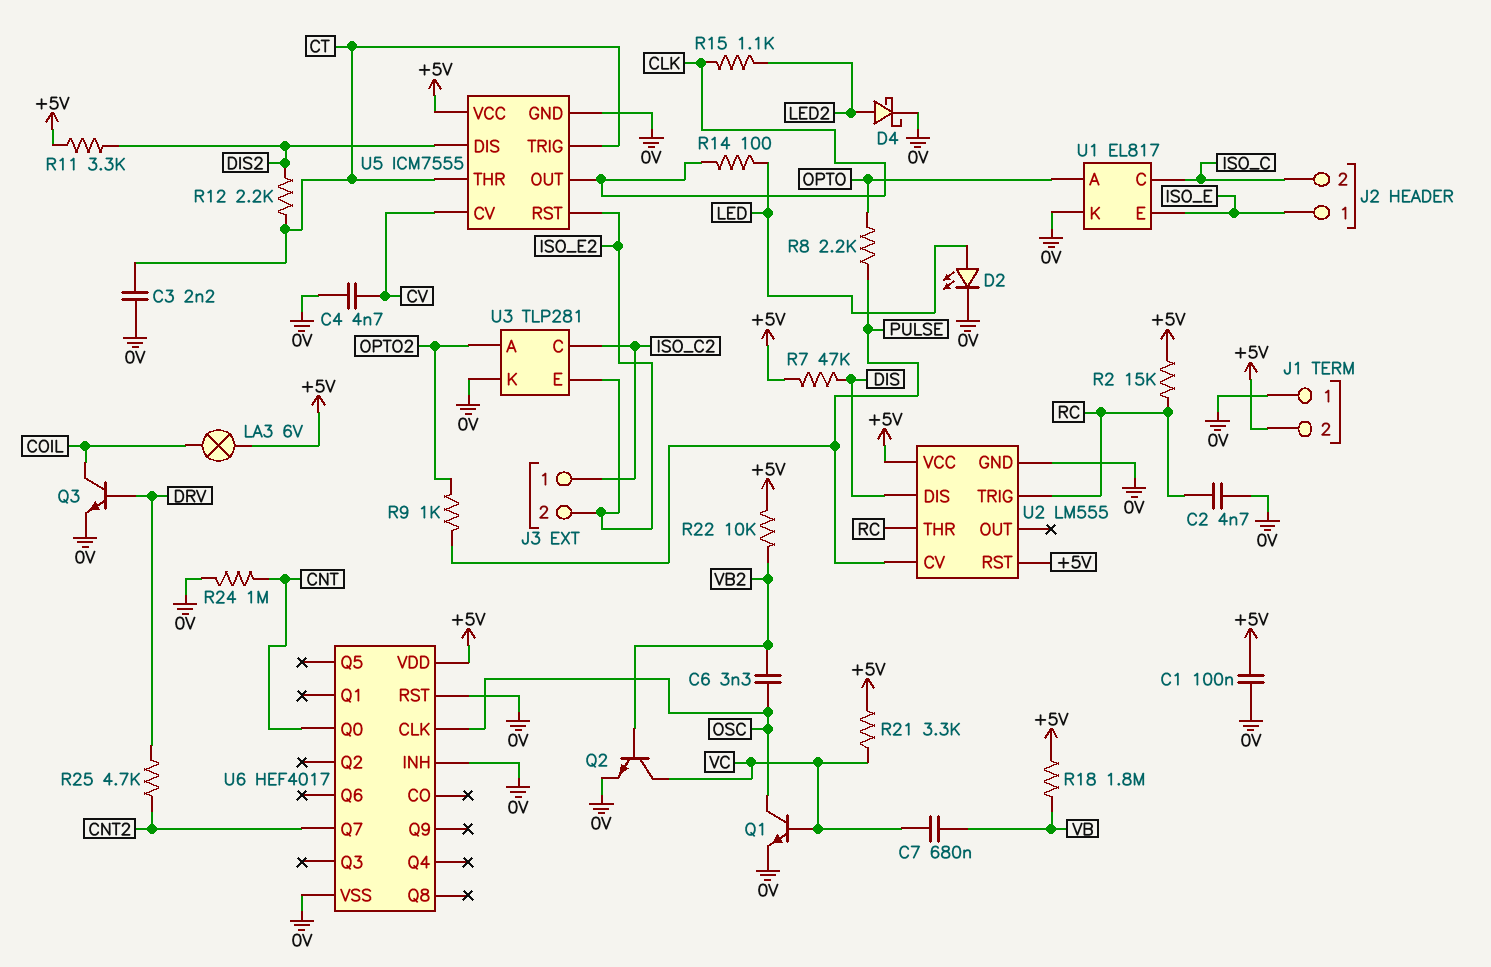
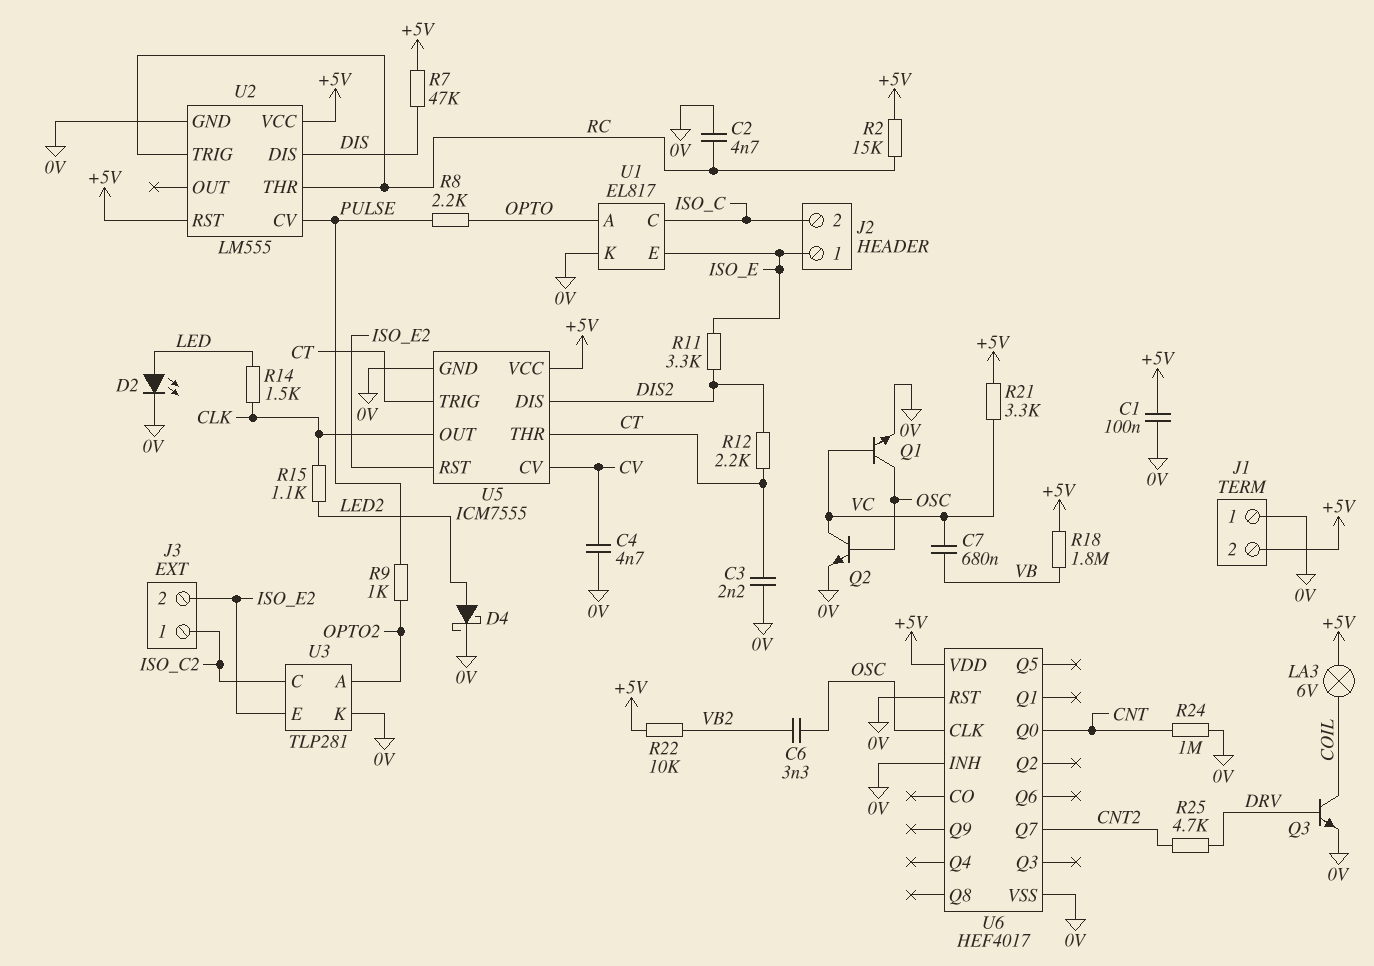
Q2: NPN (B VB2, C VC, E 0V) -> NPN (B OSC, C VC, E 0V)
R11: 3.3k (+5V, DIS2) -> 3.3k (DIS2, ISO_E)
R14: 100 (CLK, LED) -> 1.5k (CLK, LED)

